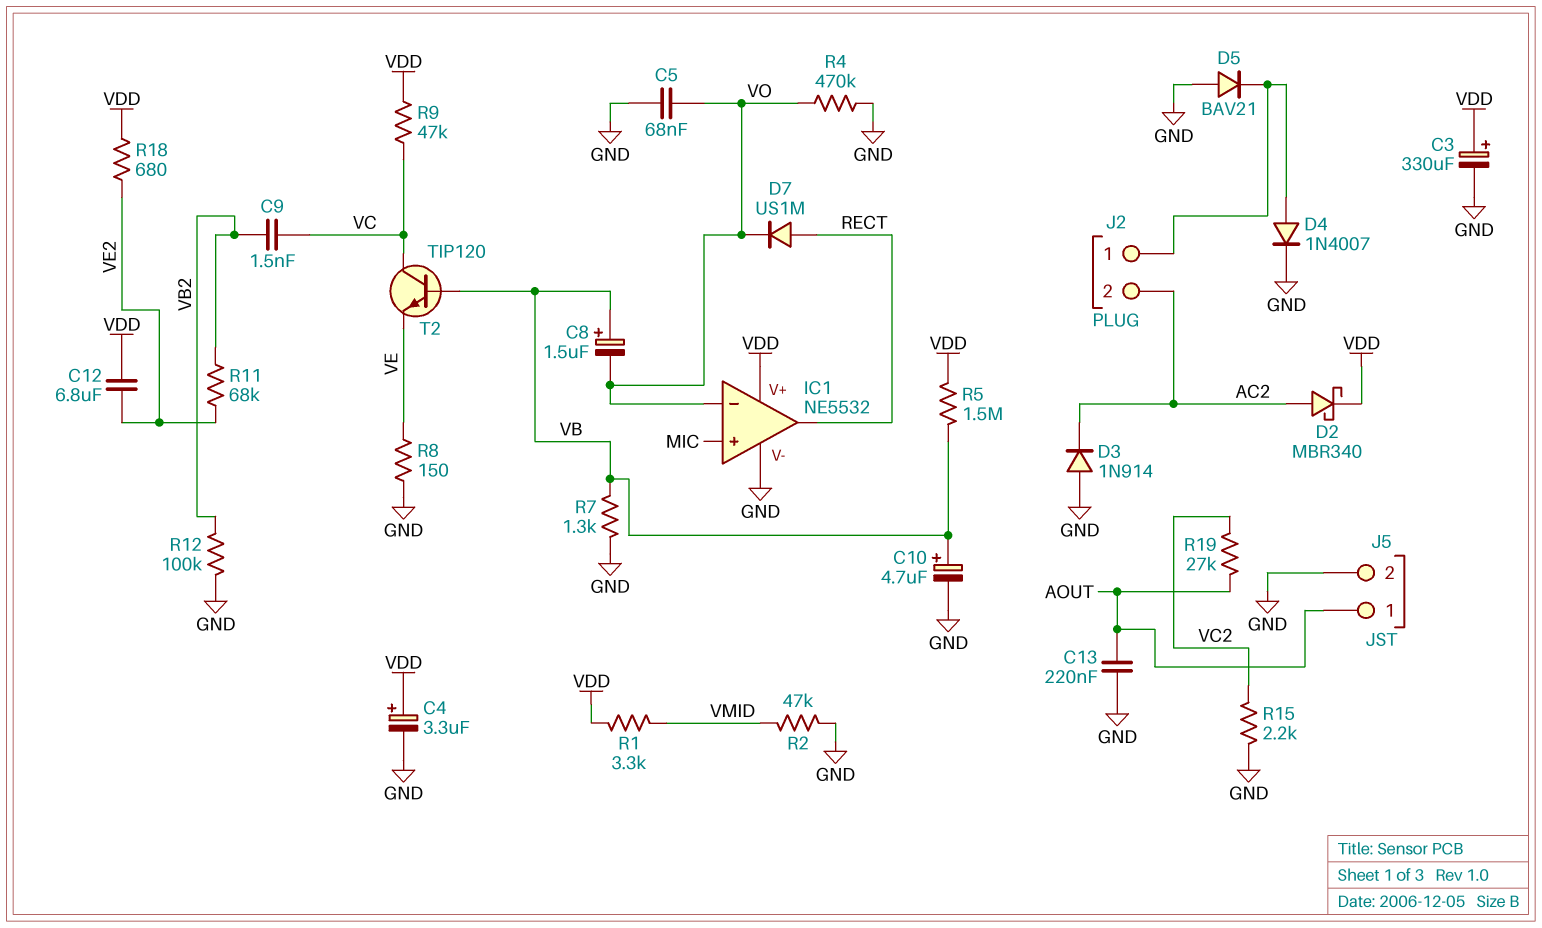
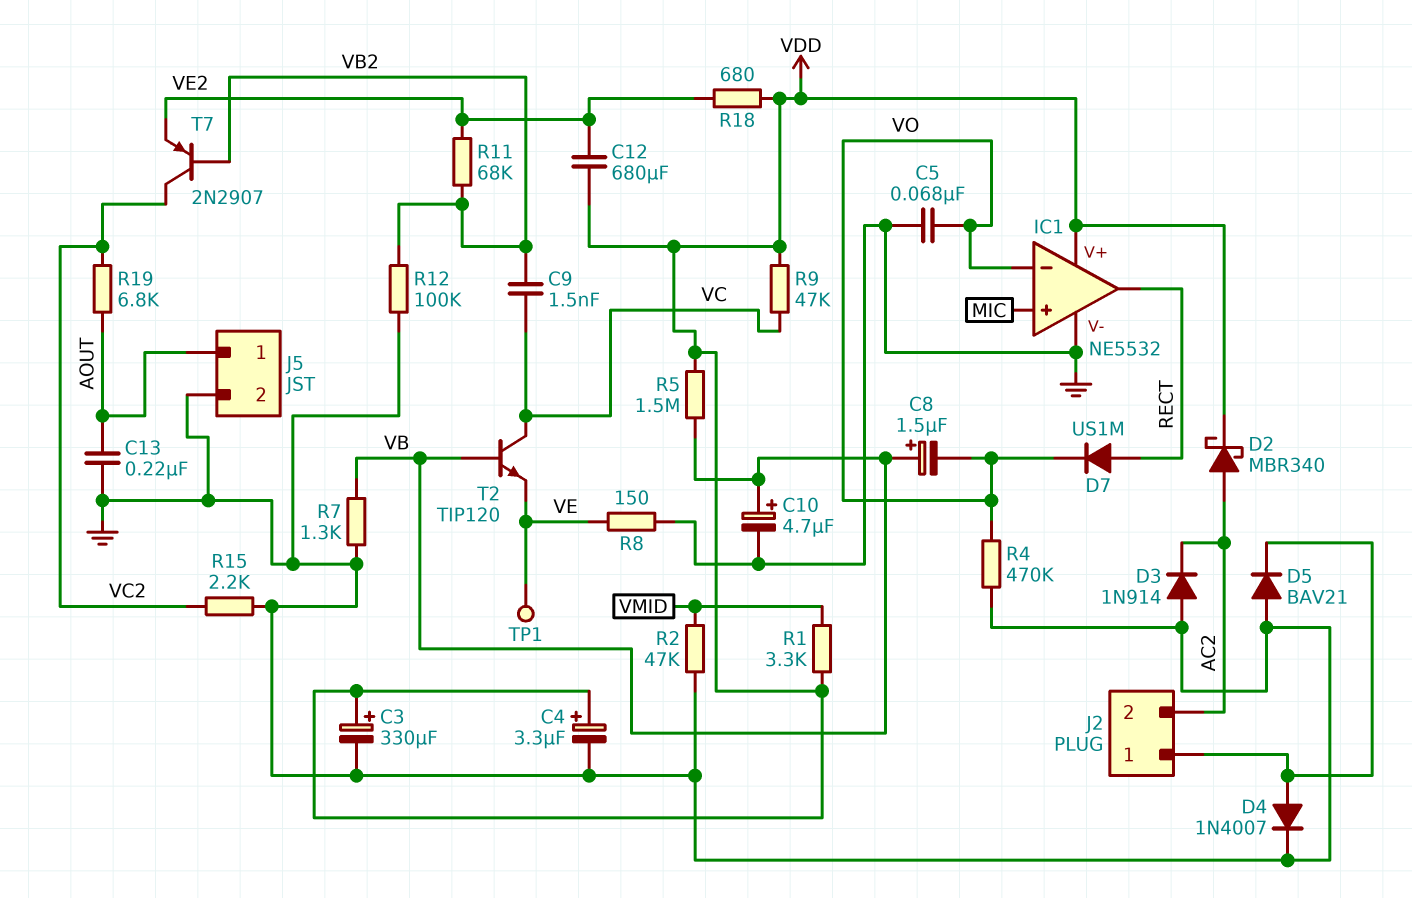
C12: 6.8uF (VDD, VE2) -> 680uF (VDD, VE2)
R19: 27k (AOUT, VC2) -> 6.8k (AOUT, VC2)
T7: none -> PNP 2N2907 (B VB2, C VC2, E VE2)
TP1: none -> test point (VE)

